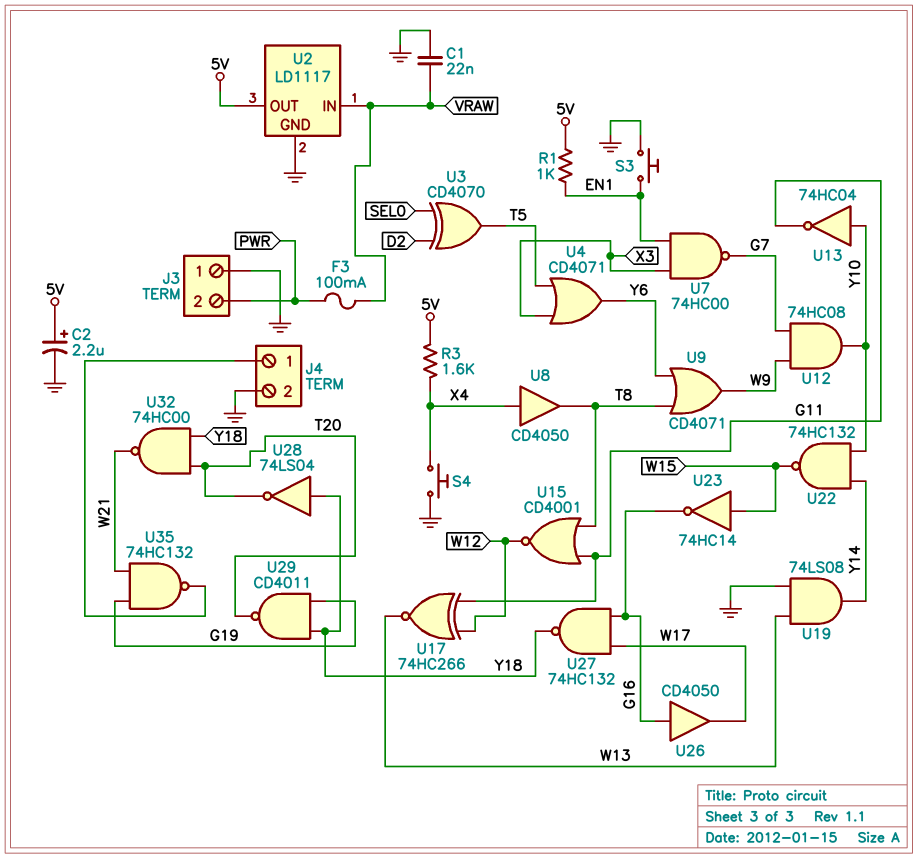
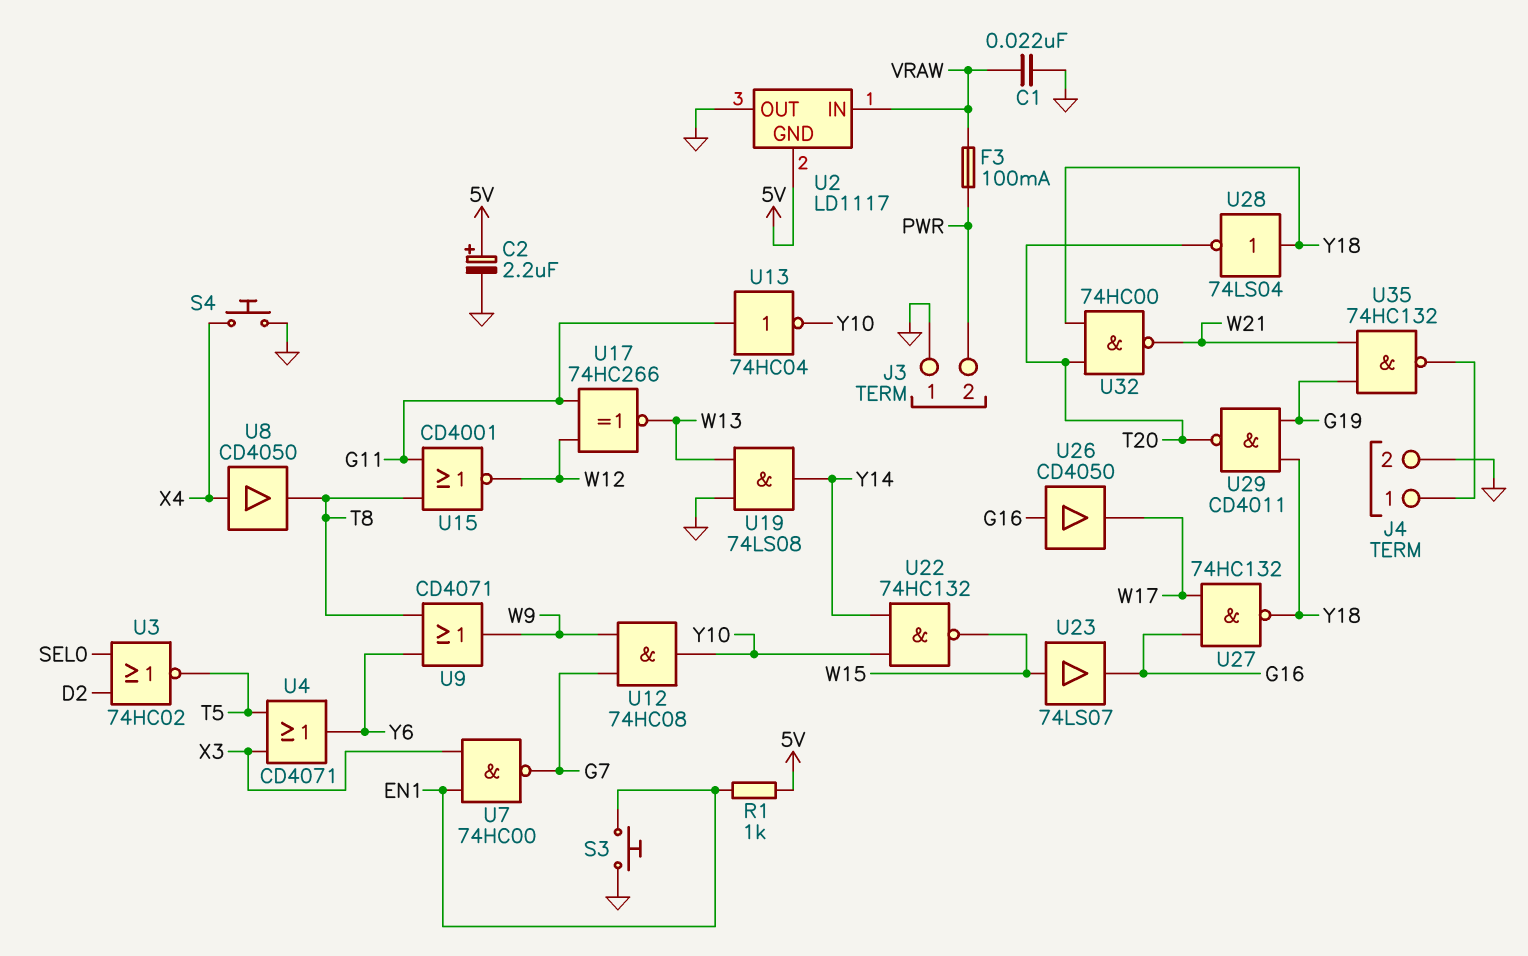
R3: 1.6k (5V, X4) -> none
U2 pin GND: GND -> 5V
U2 pin OUT: 5V -> GND
U3: XOR CD4070 (in D2, in SEL0, out T5) -> NOR 74HC02 (in D2, in SEL0, out T5)
U13: NOT 74HC04 (in Y10, out G11) -> NOT 74HC04 (in G11, out Y10)
U23: NOT 74HC14 (in W15, out G16) -> buffer 74LS07 (in W15, out G16)

